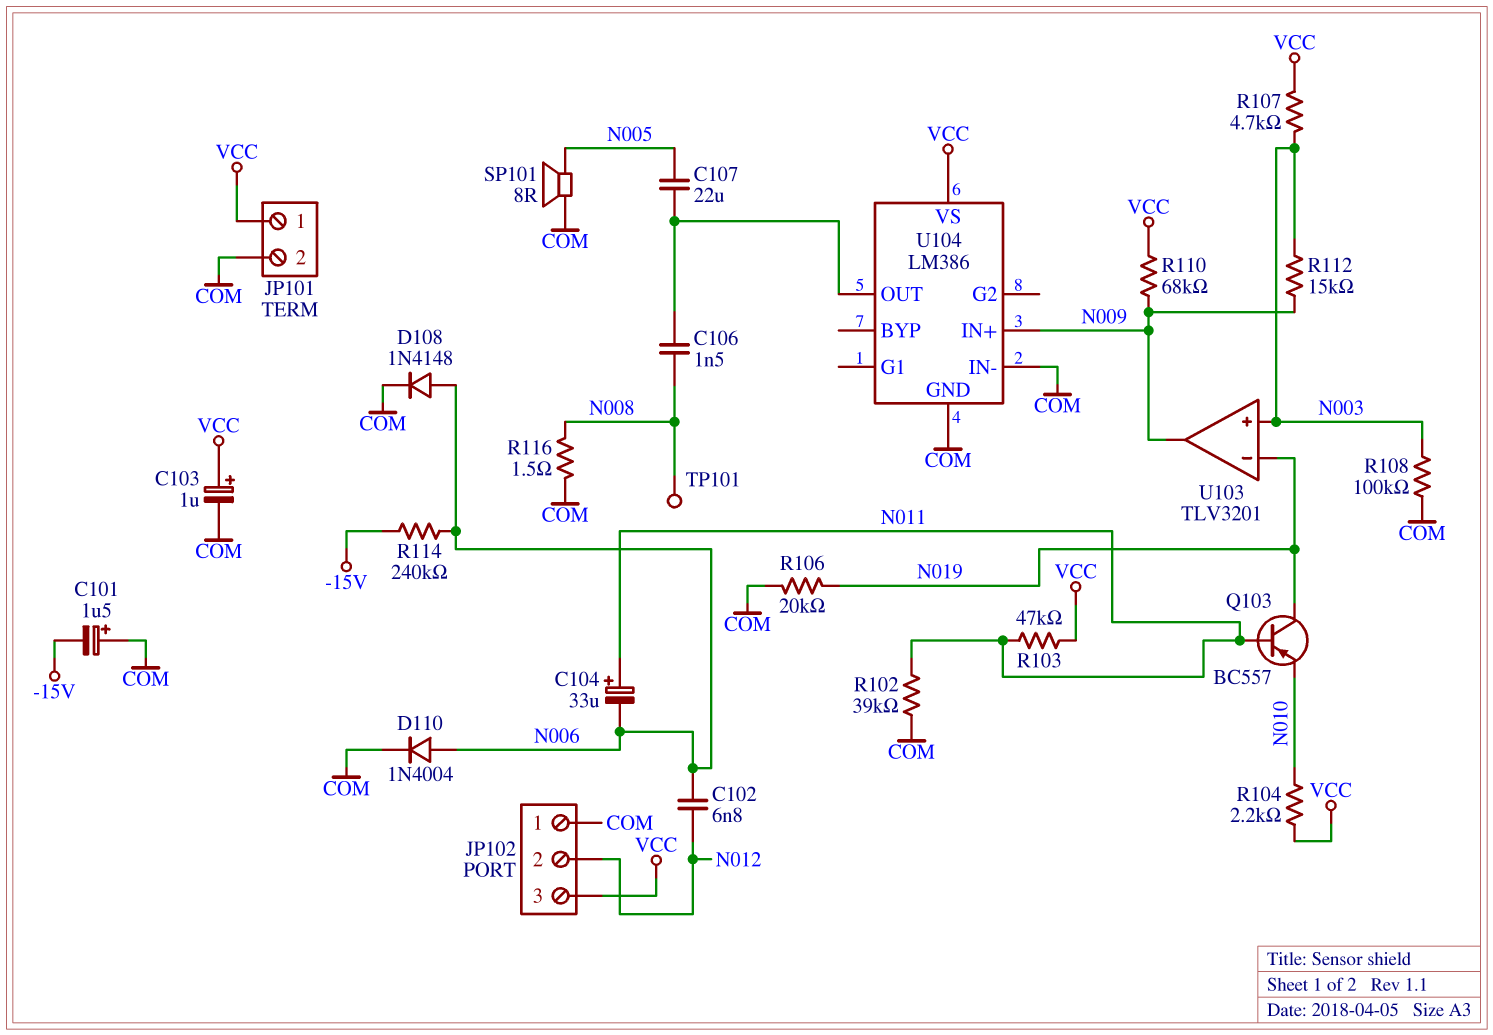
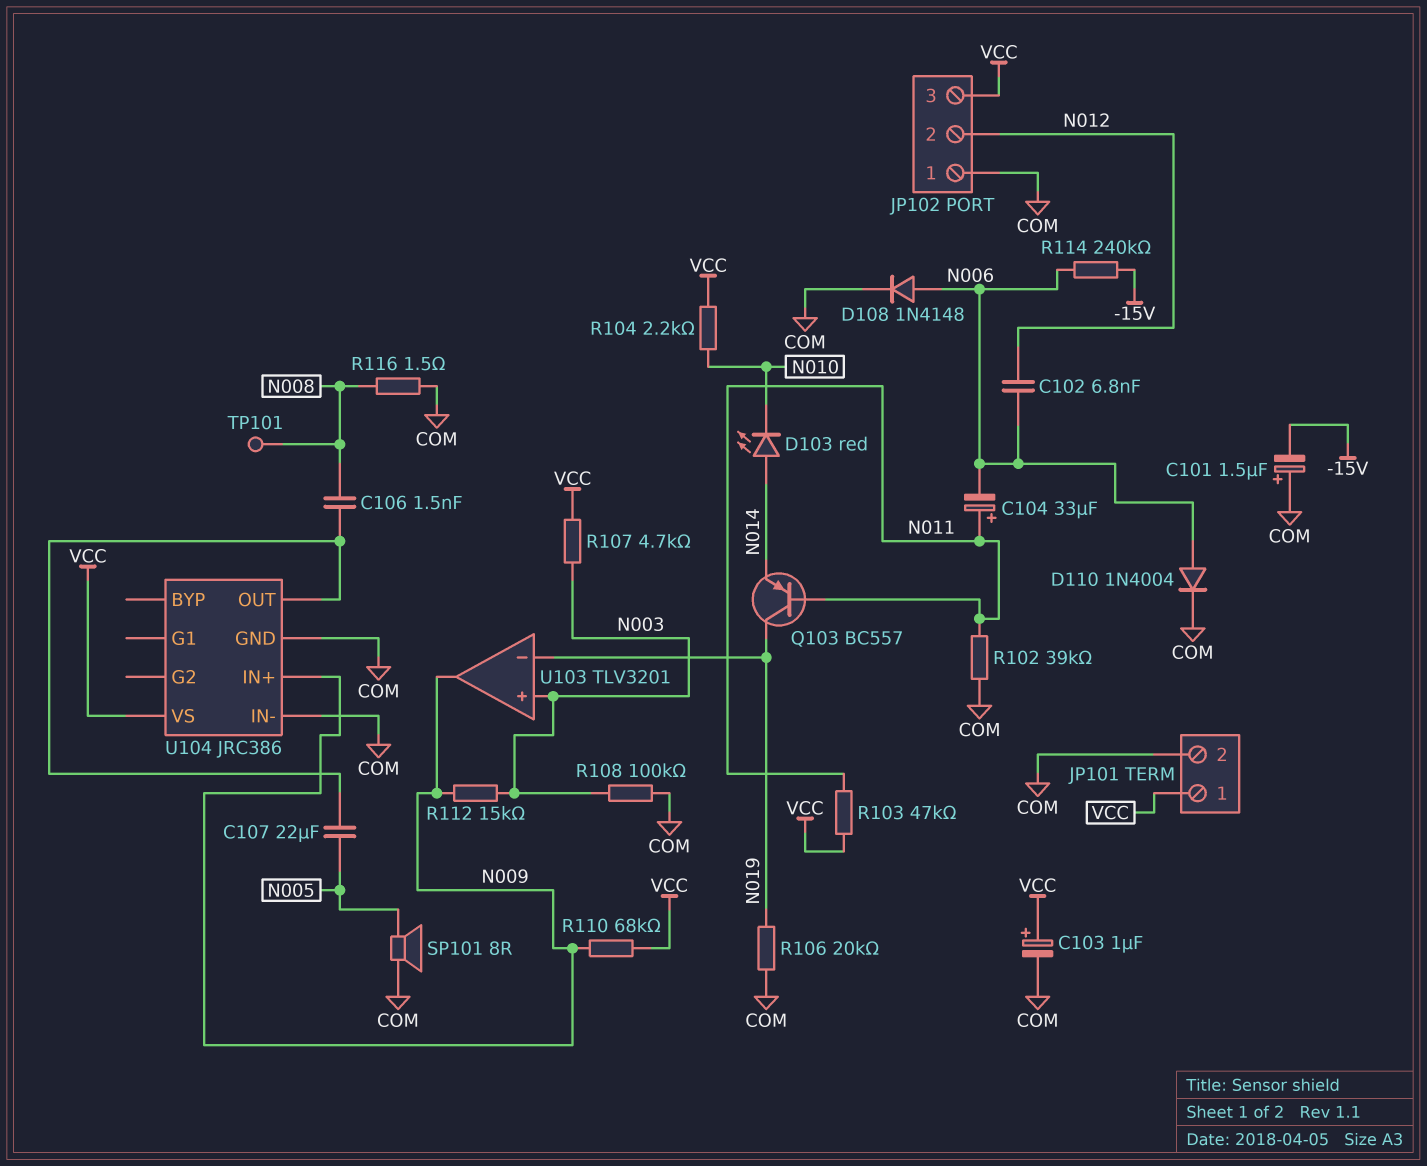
D103: none -> LED red (A N014, K N010)
Q103: PNP BC557 (B N011, C N019, E N010) -> PNP BC557 (B N011, C N019, E N014)
U104: LM386 -> JRC386

